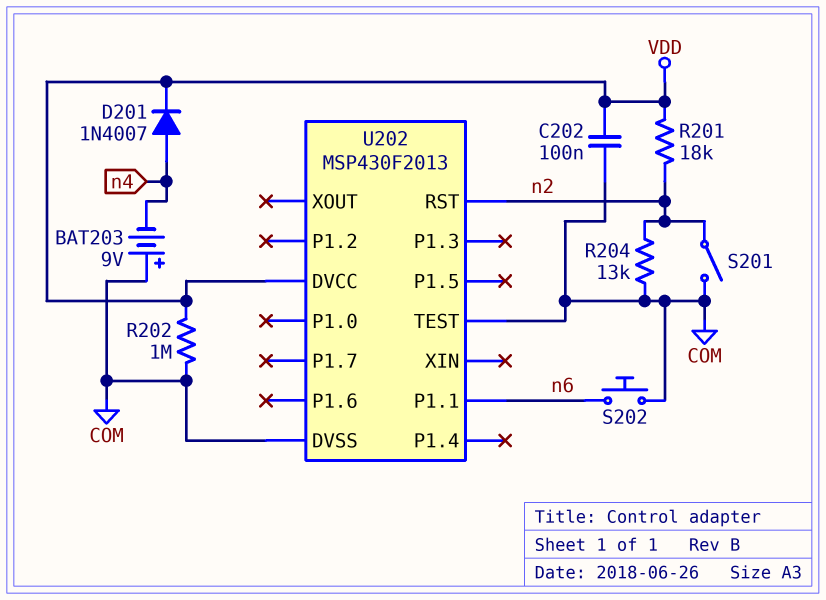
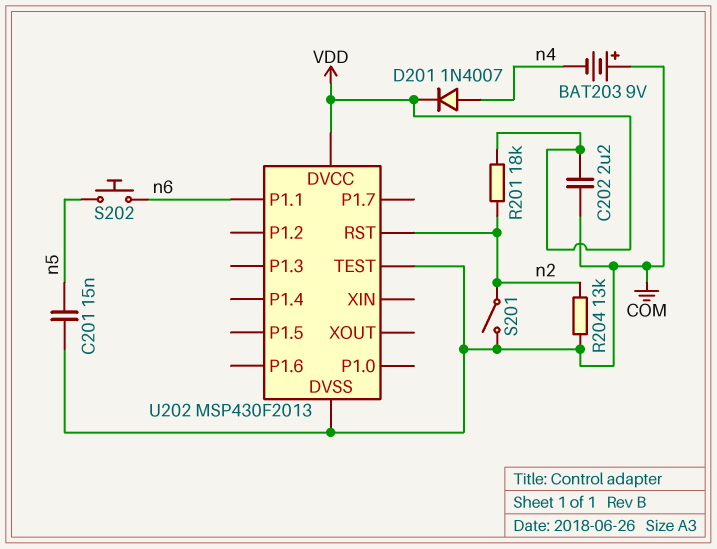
C201: none -> 15nF (COM, n5)
C202: 100nF (COM, VDD) -> 2.2uF (COM, VDD)
R202: 1M (COM, VDD) -> none
S202: button (COM, n6) -> button (n5, n6)

